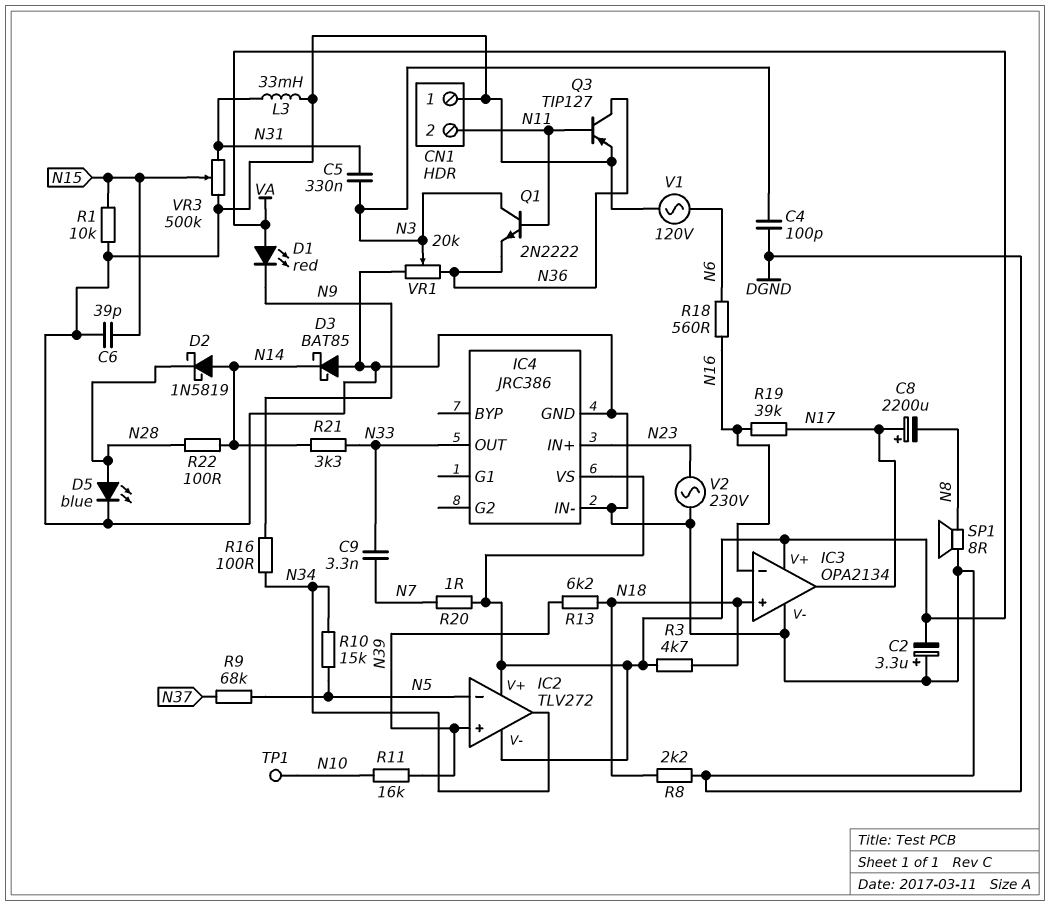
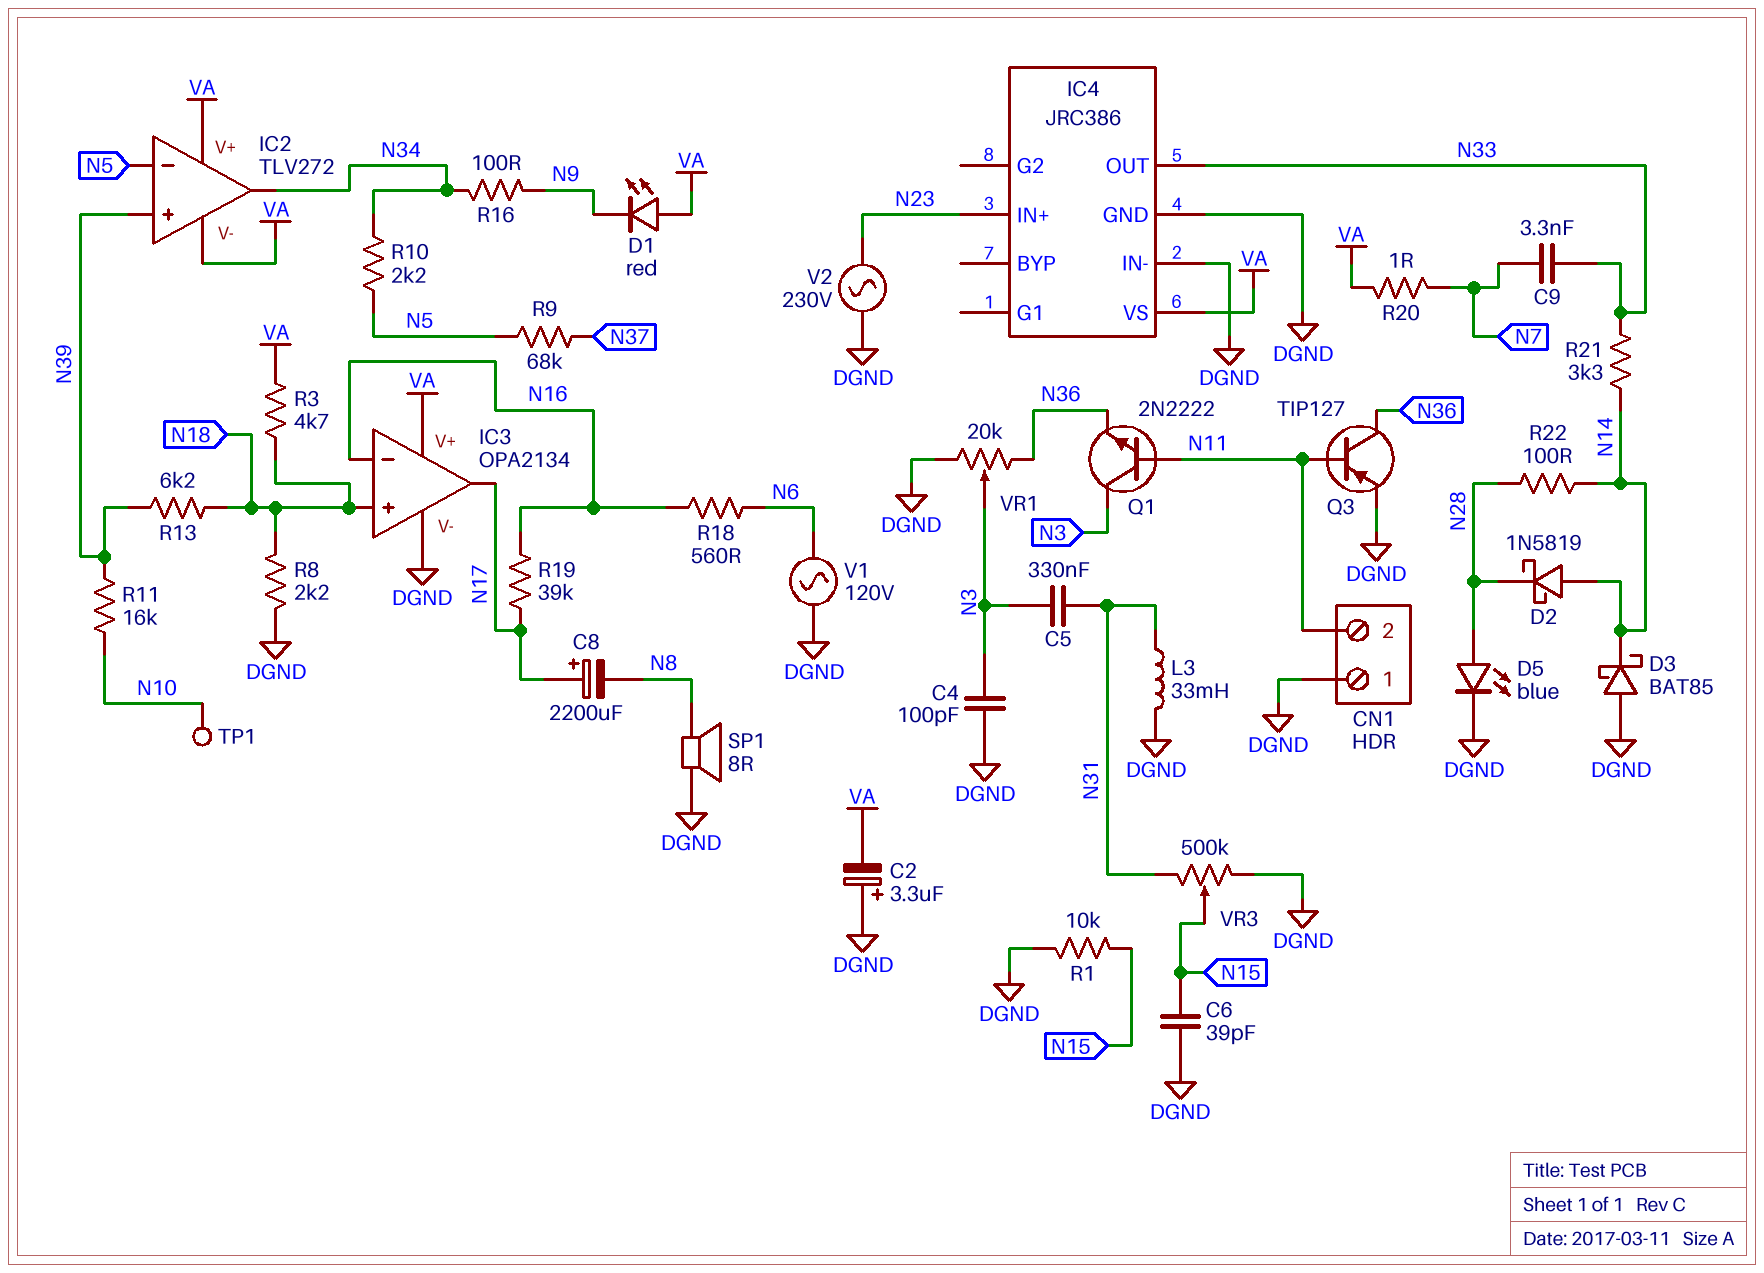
R10: 15k (N5, N34) -> 2.2k (N5, N34)

